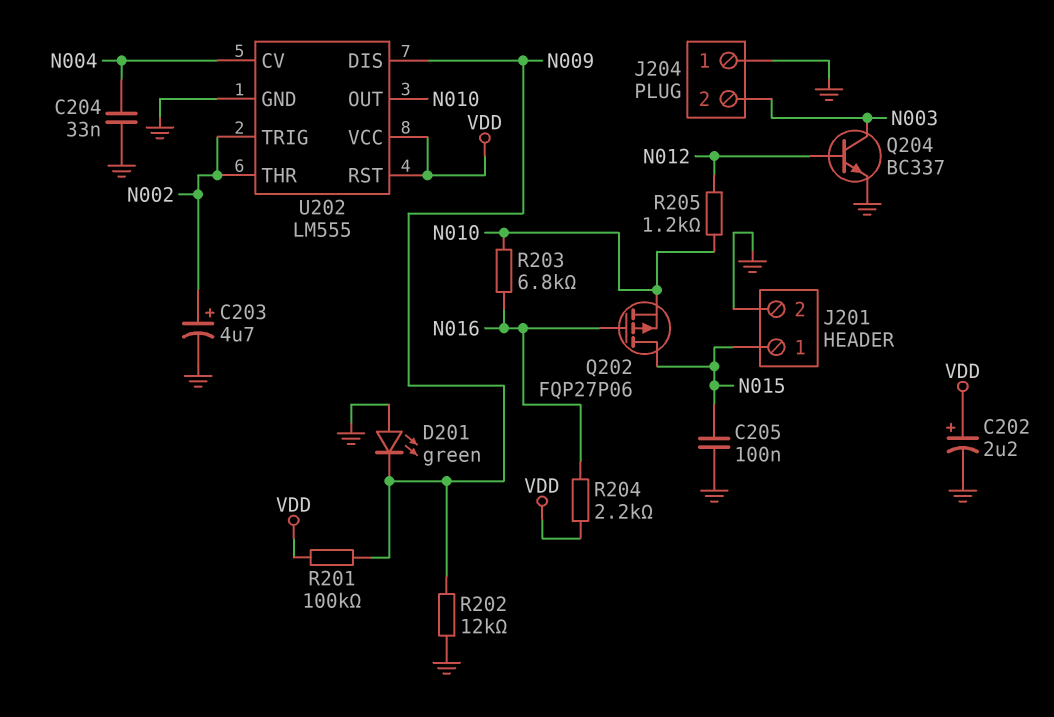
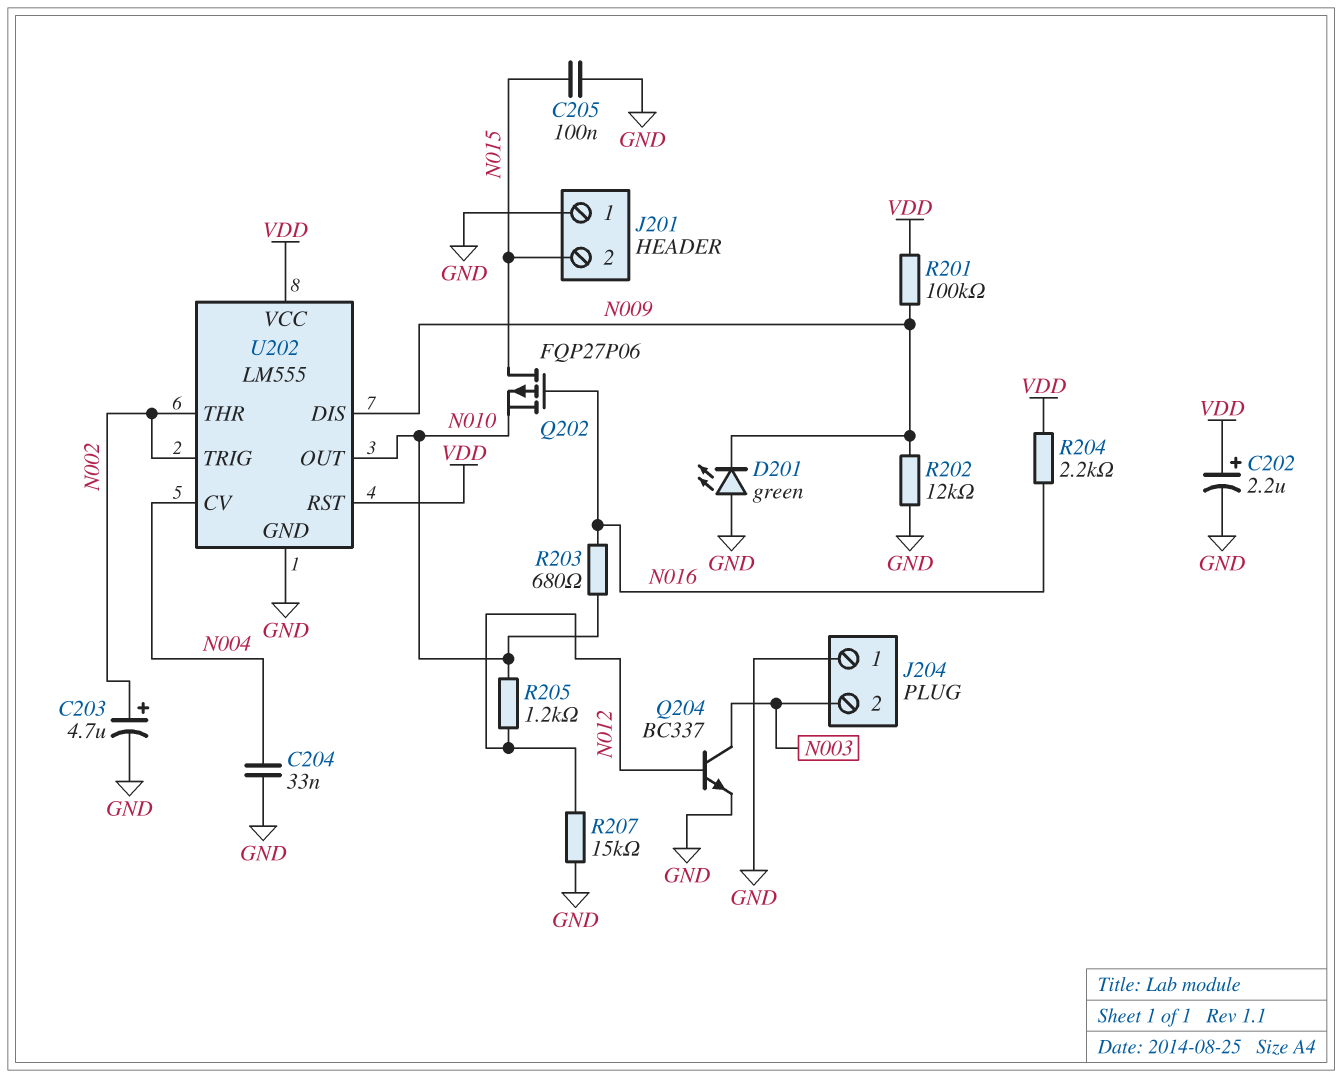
J201 pin 1: N015 -> GND
J201 pin 2: GND -> N015
R203: 6.8k (N010, N016) -> 680 (N010, N016)
R207: none -> 15k (GND, N012)

